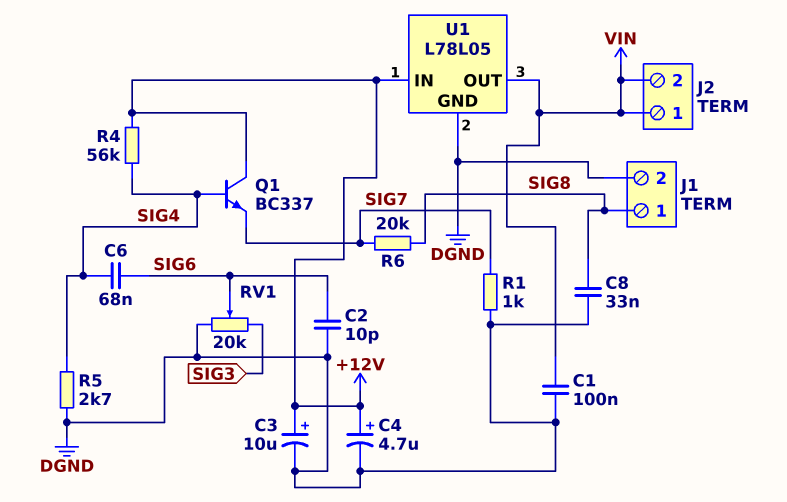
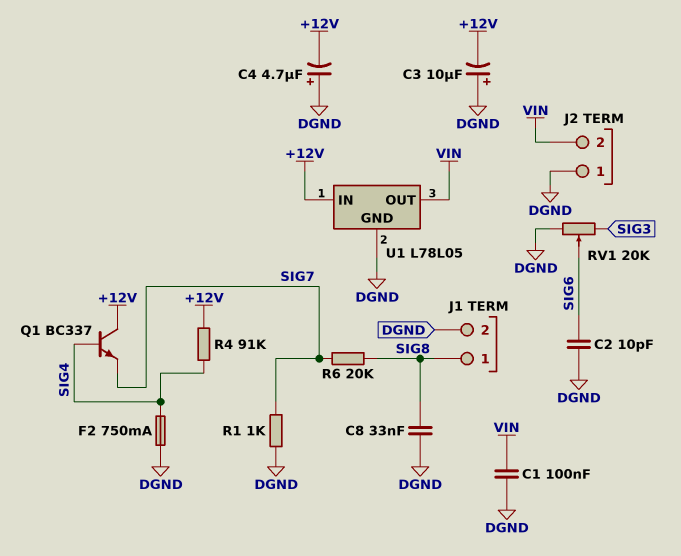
C3: 10uF (plus +12V, minus DGND) -> 10uF (plus DGND, minus +12V)
C4: 4.7uF (plus +12V, minus DGND) -> 4.7uF (plus DGND, minus +12V)
C6: 68nF (SIG4, SIG6) -> none
F2: none -> 750mA (DGND, SIG4)
J2 pin 1: VIN -> DGND
R4: 56k (+12V, SIG4) -> 91k (+12V, SIG4)
R5: 2.7k (DGND, SIG4) -> none

